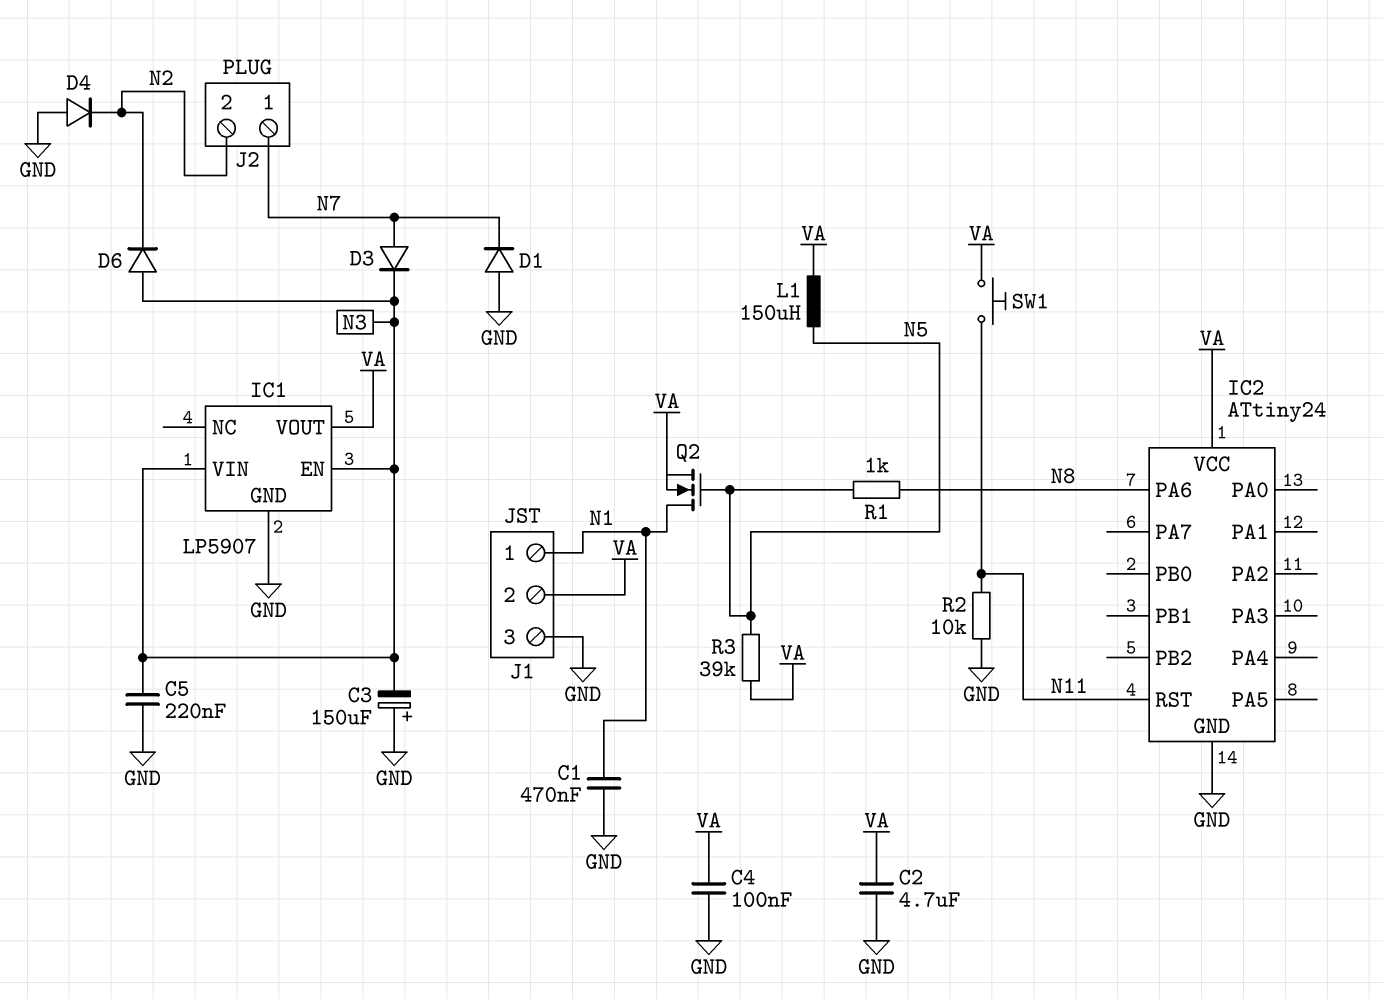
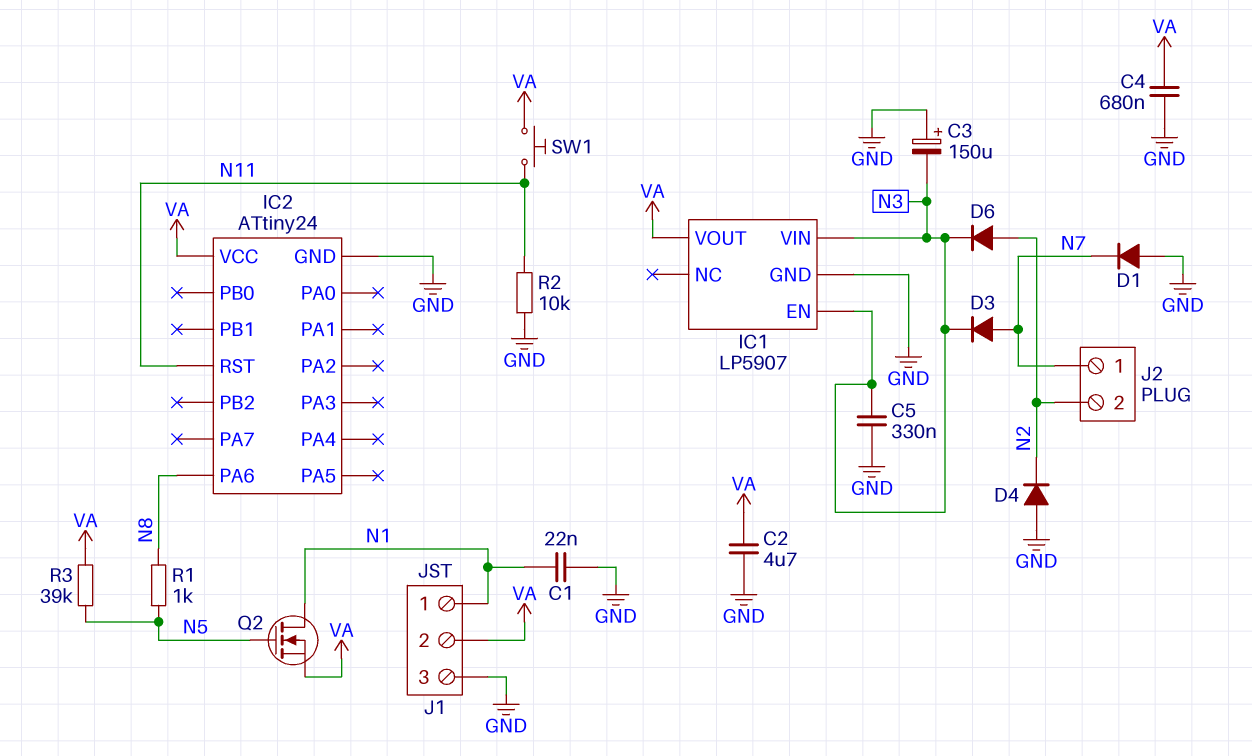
C1: 470nF (GND, N1) -> 22nF (GND, N1)
C4: 100nF (GND, VA) -> 680nF (GND, VA)
C5: 220nF (GND, N3) -> 330nF (GND, N3)
D6: diode (A N3, K N2) -> diode (A N2, K N3)
L1: 150uH (N5, VA) -> none

